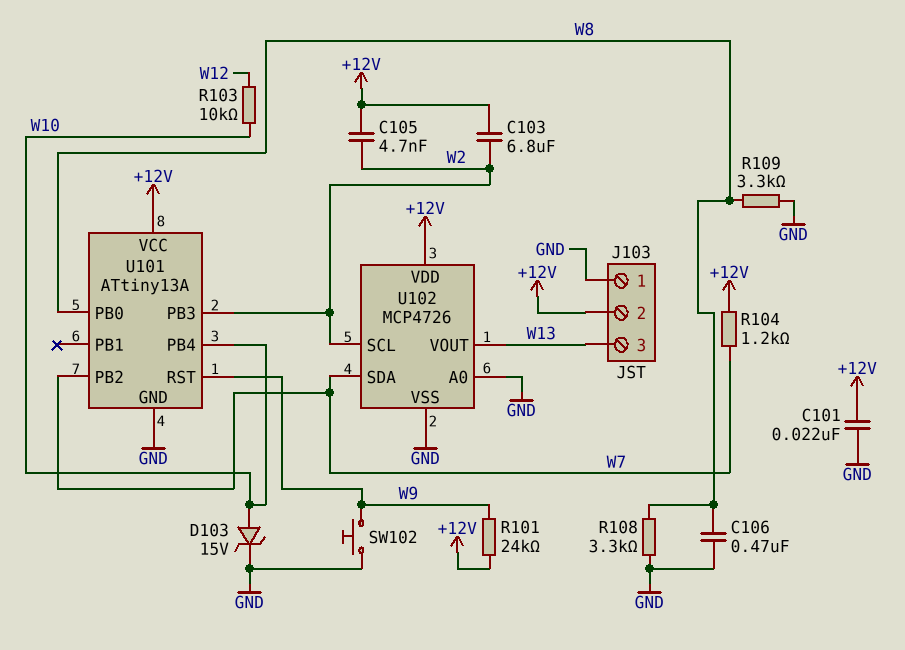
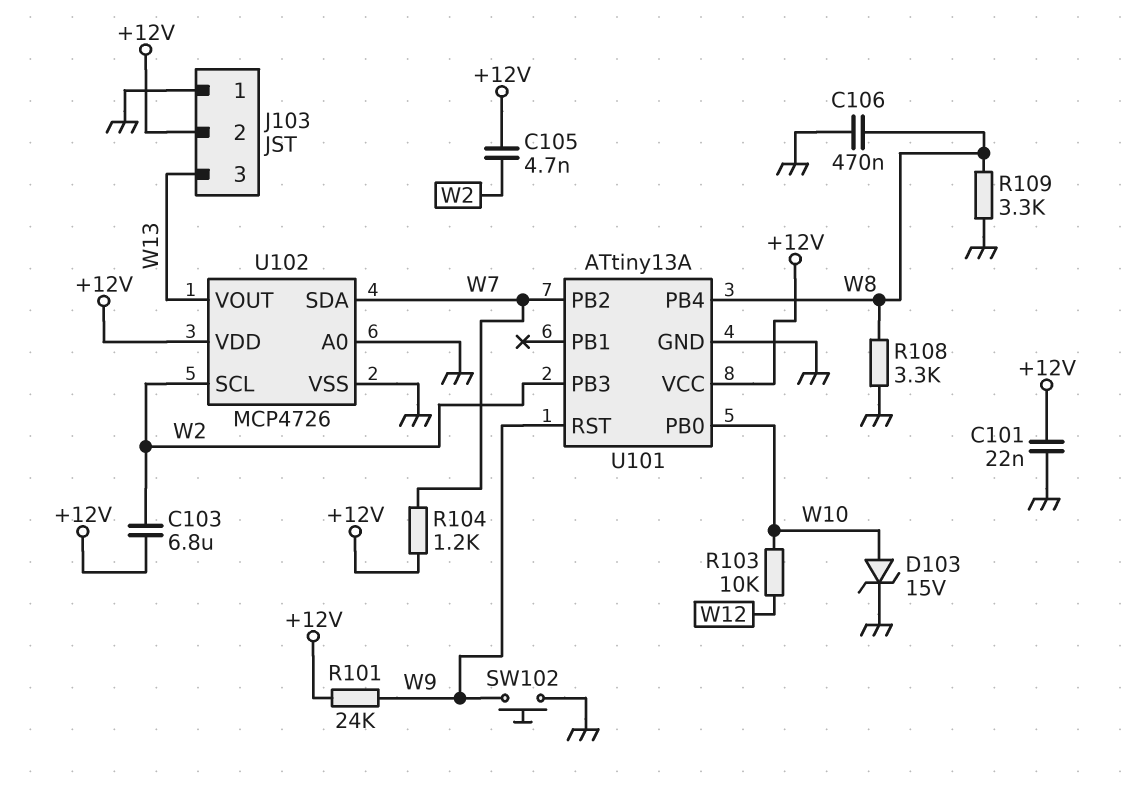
U101 pin PB0: W8 -> W10
U101 pin PB4: W10 -> W8

